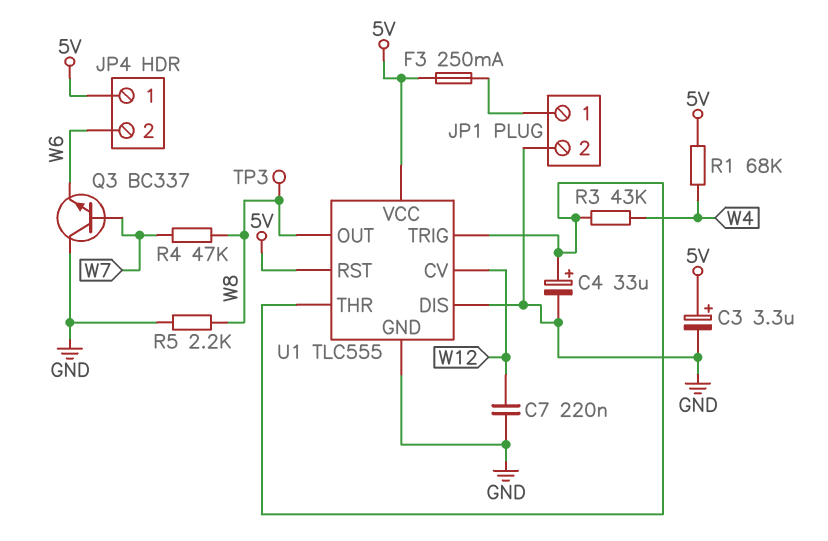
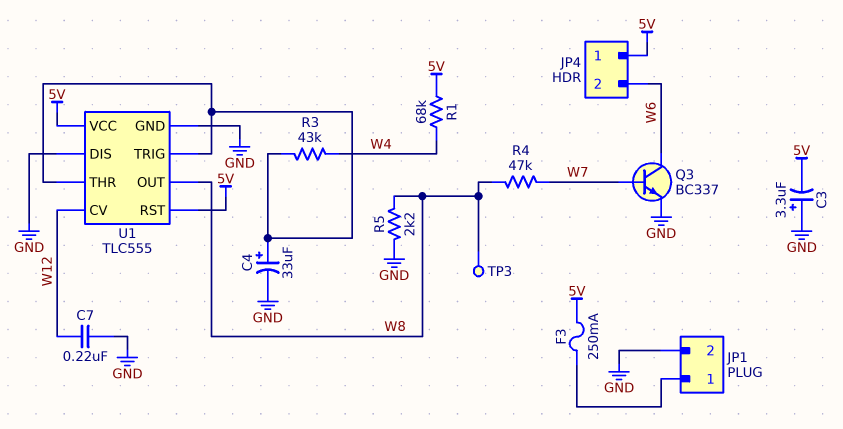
C3: 3.3uF (plus 5V, minus GND) -> 3.3uF (plus GND, minus 5V)
Q3: NPN BC337 (B W7, C GND, E W6) -> NPN BC337 (B W7, C W6, E GND)

